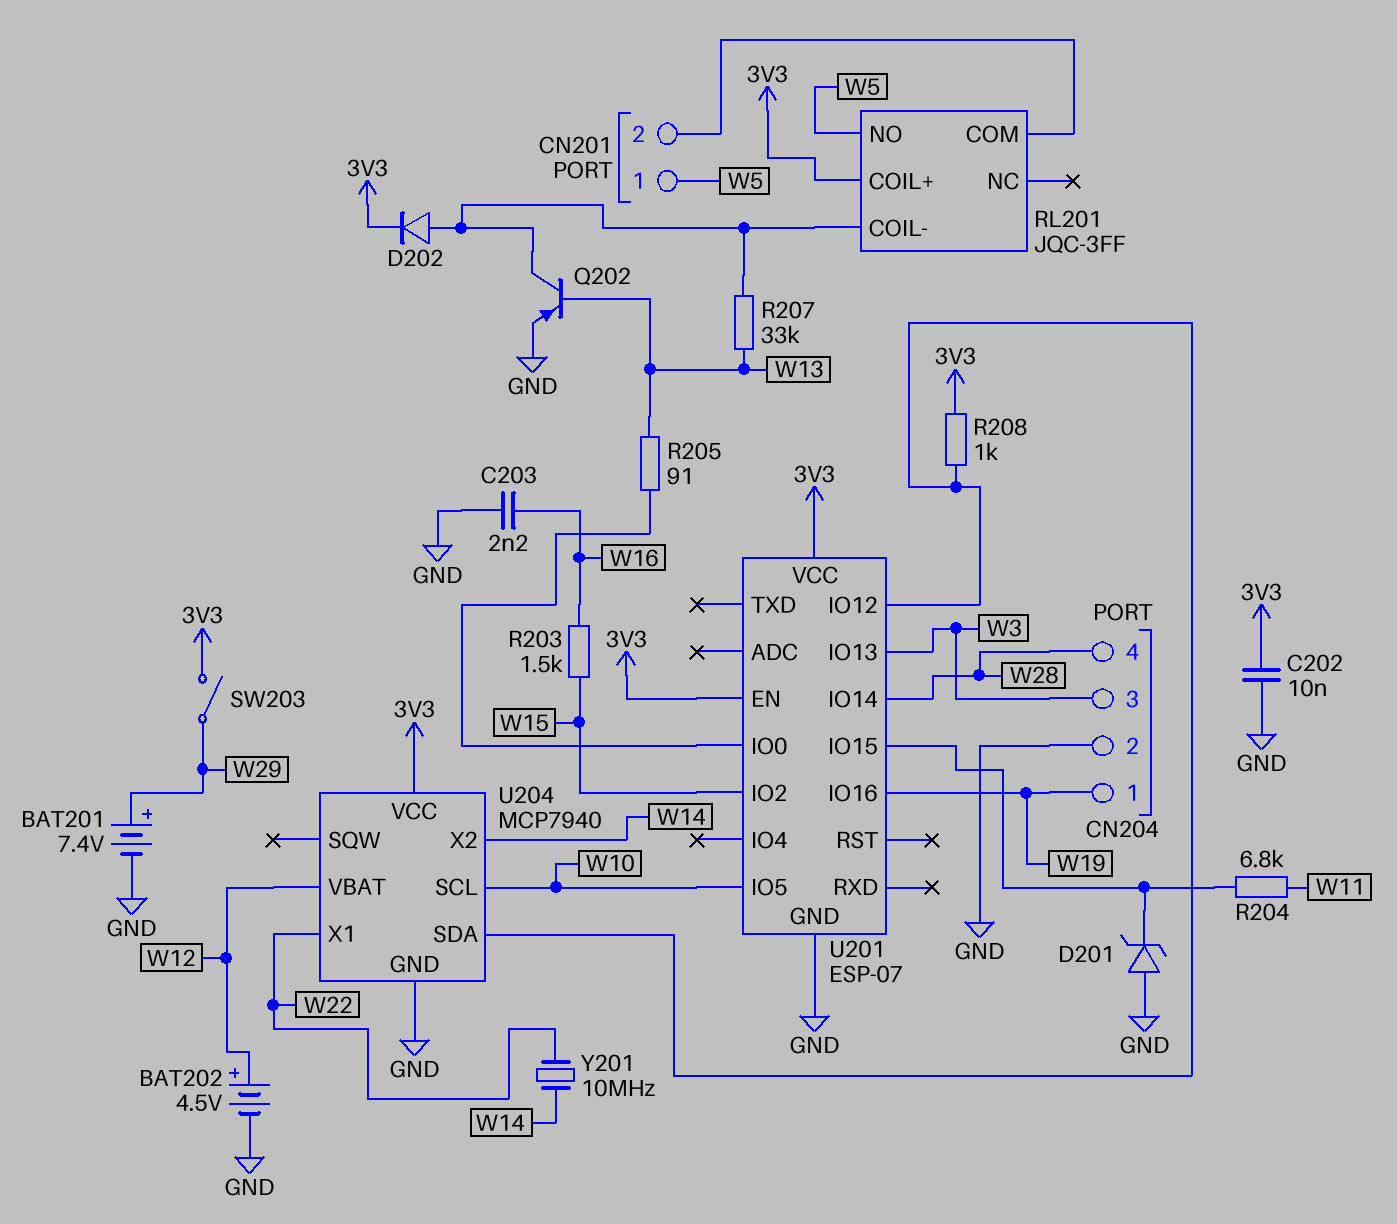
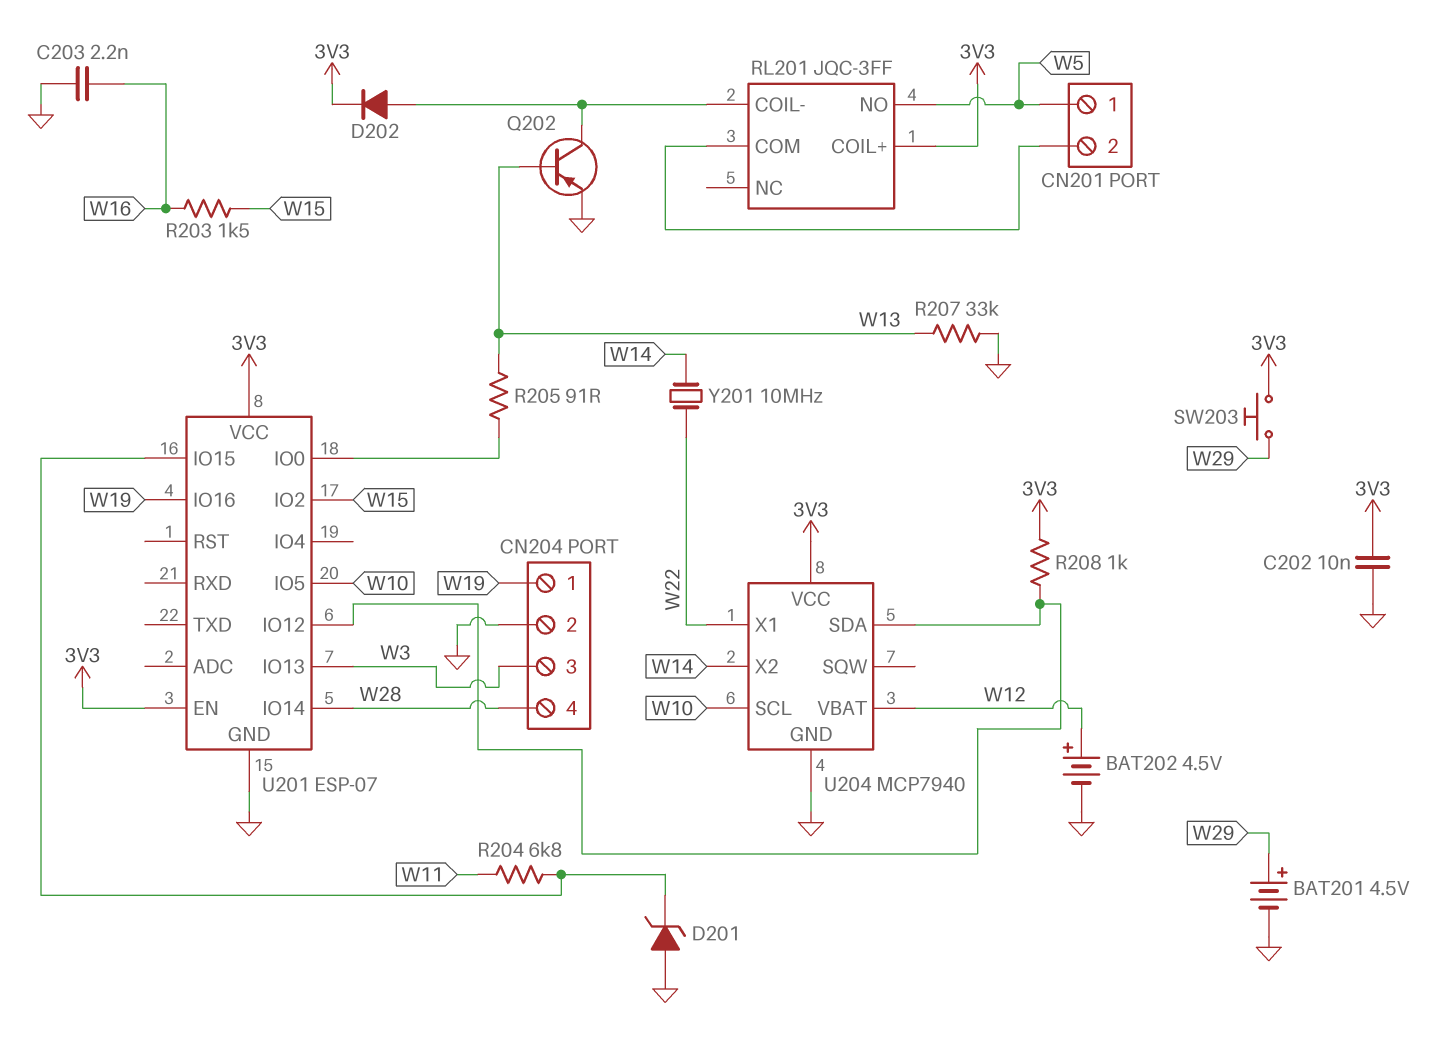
BAT201: 7.4V (plus W29, minus GND) -> 4.5V (plus W29, minus GND)
R207: 33k (RL201/COIL-, W13) -> 33k (GND, W13)
SW203: switch (3V3, W29) -> button (3V3, W29)

